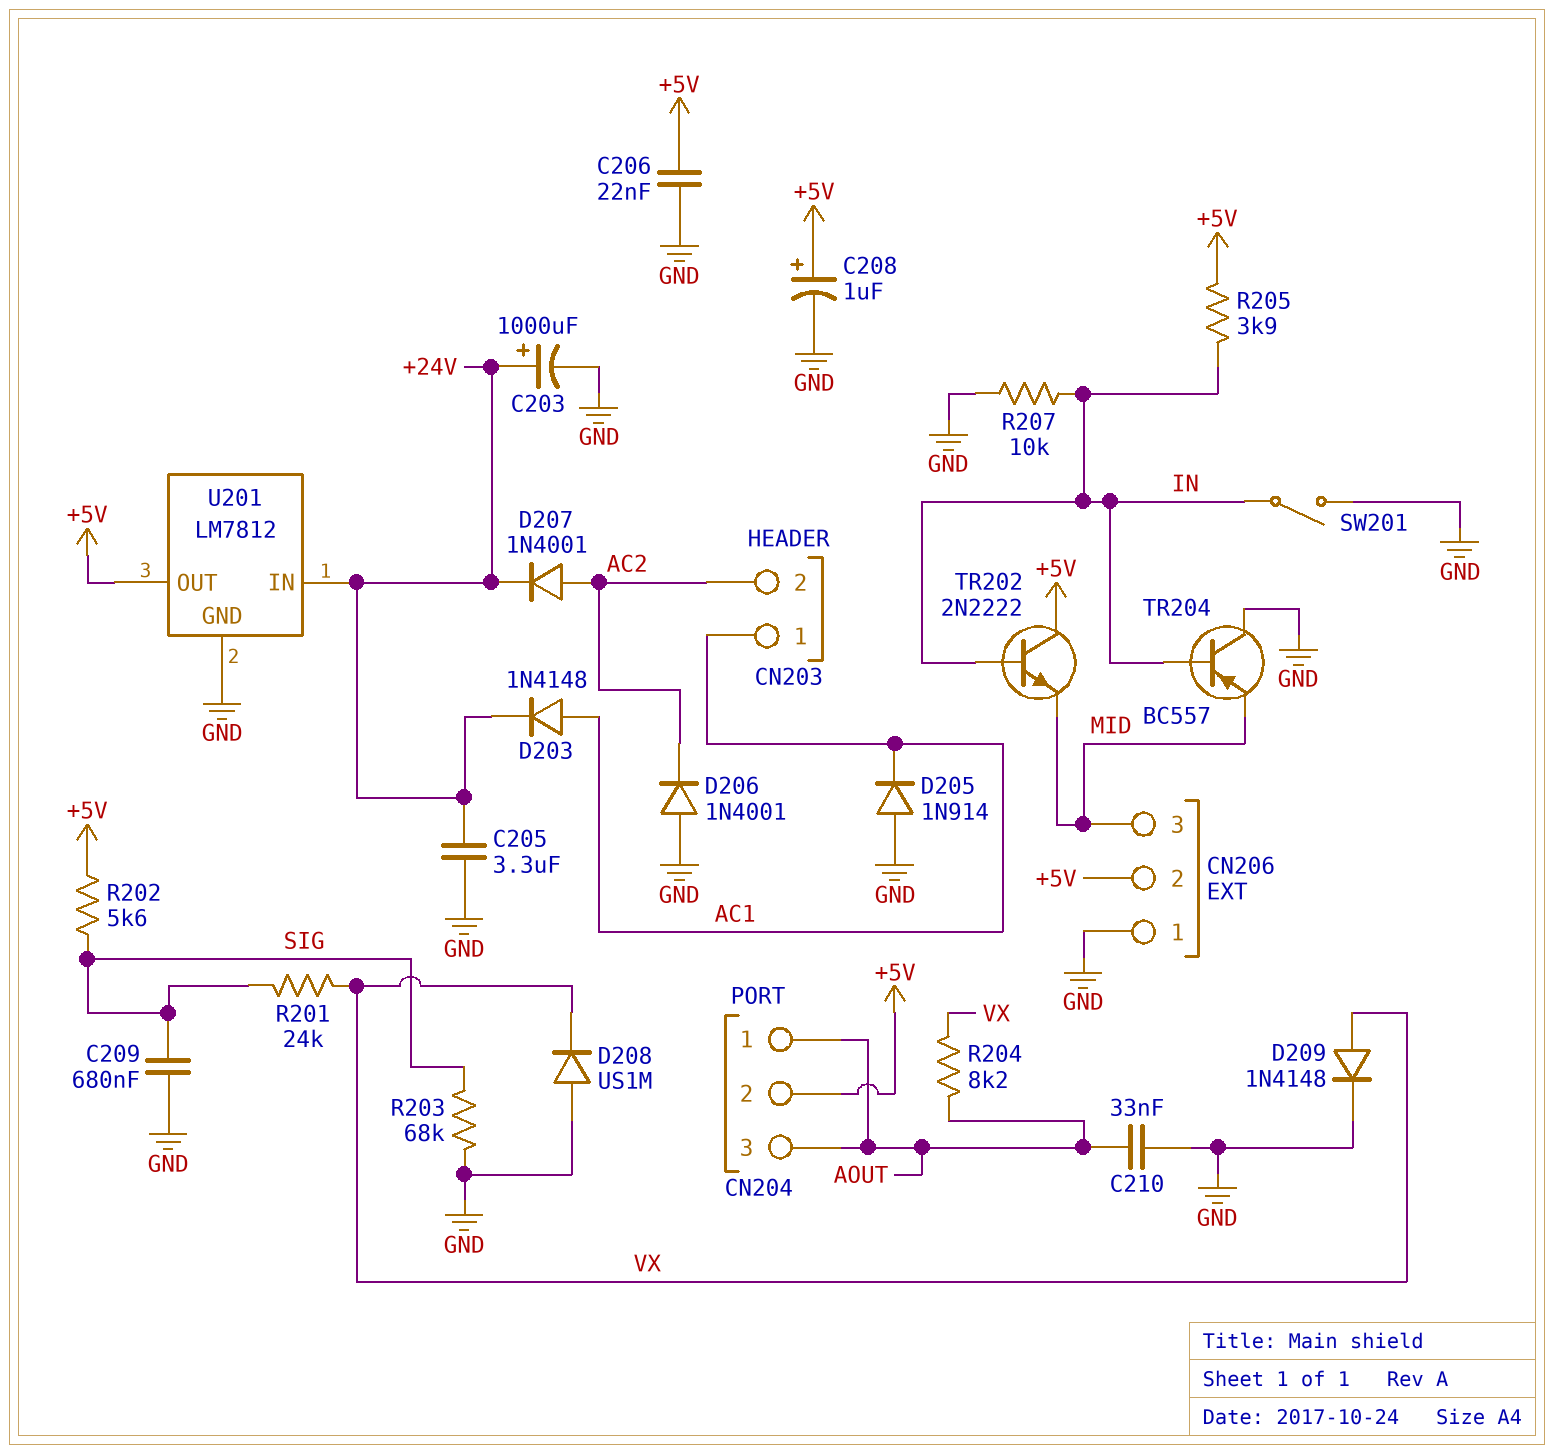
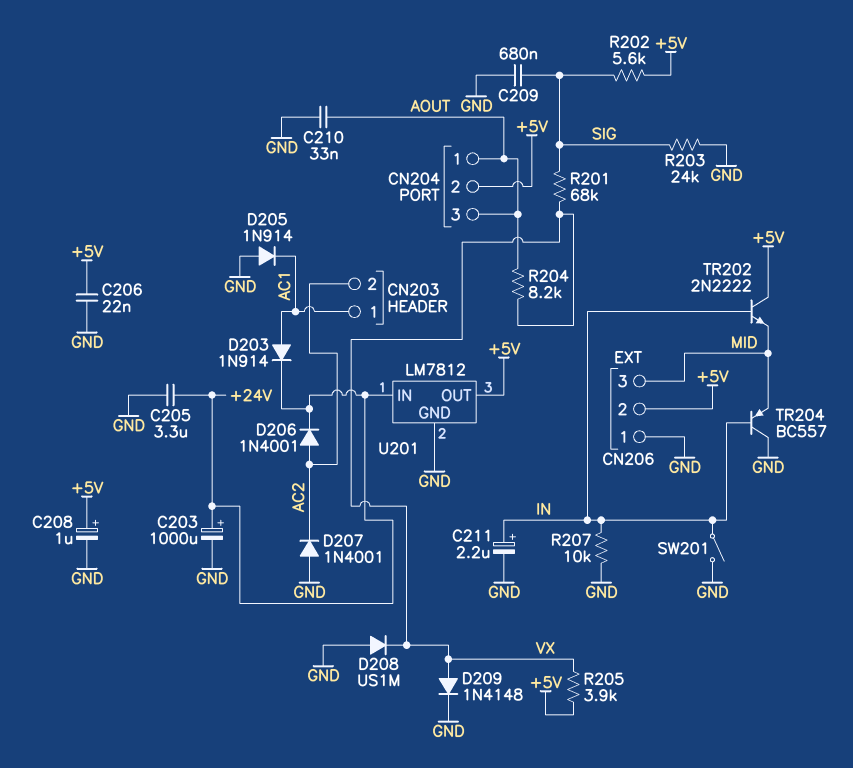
C211: none -> 2.2uF (plus IN, minus GND)
D203: diode 1N4148 (A AC1, K +24V) -> diode 1N914 (A AC1, K +24V)
D206: diode 1N4001 (A GND, K AC2) -> diode 1N4001 (A AC2, K +24V)
D207: diode 1N4001 (A AC2, K +24V) -> diode 1N4001 (A GND, K AC2)
R201: 24k (SIG, VX) -> 68k (SIG, VX)
R203: 68k (GND, SIG) -> 24k (GND, SIG)
R205: 3.9k (+5V, IN) -> 3.9k (+5V, VX)

